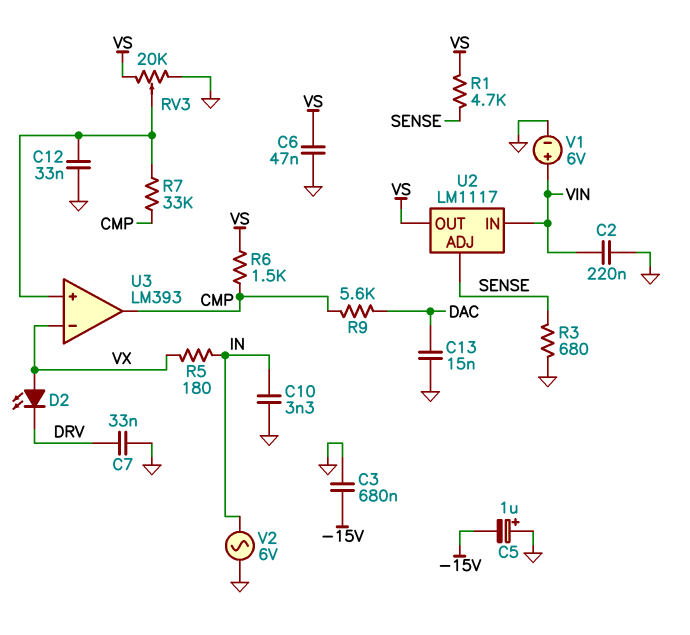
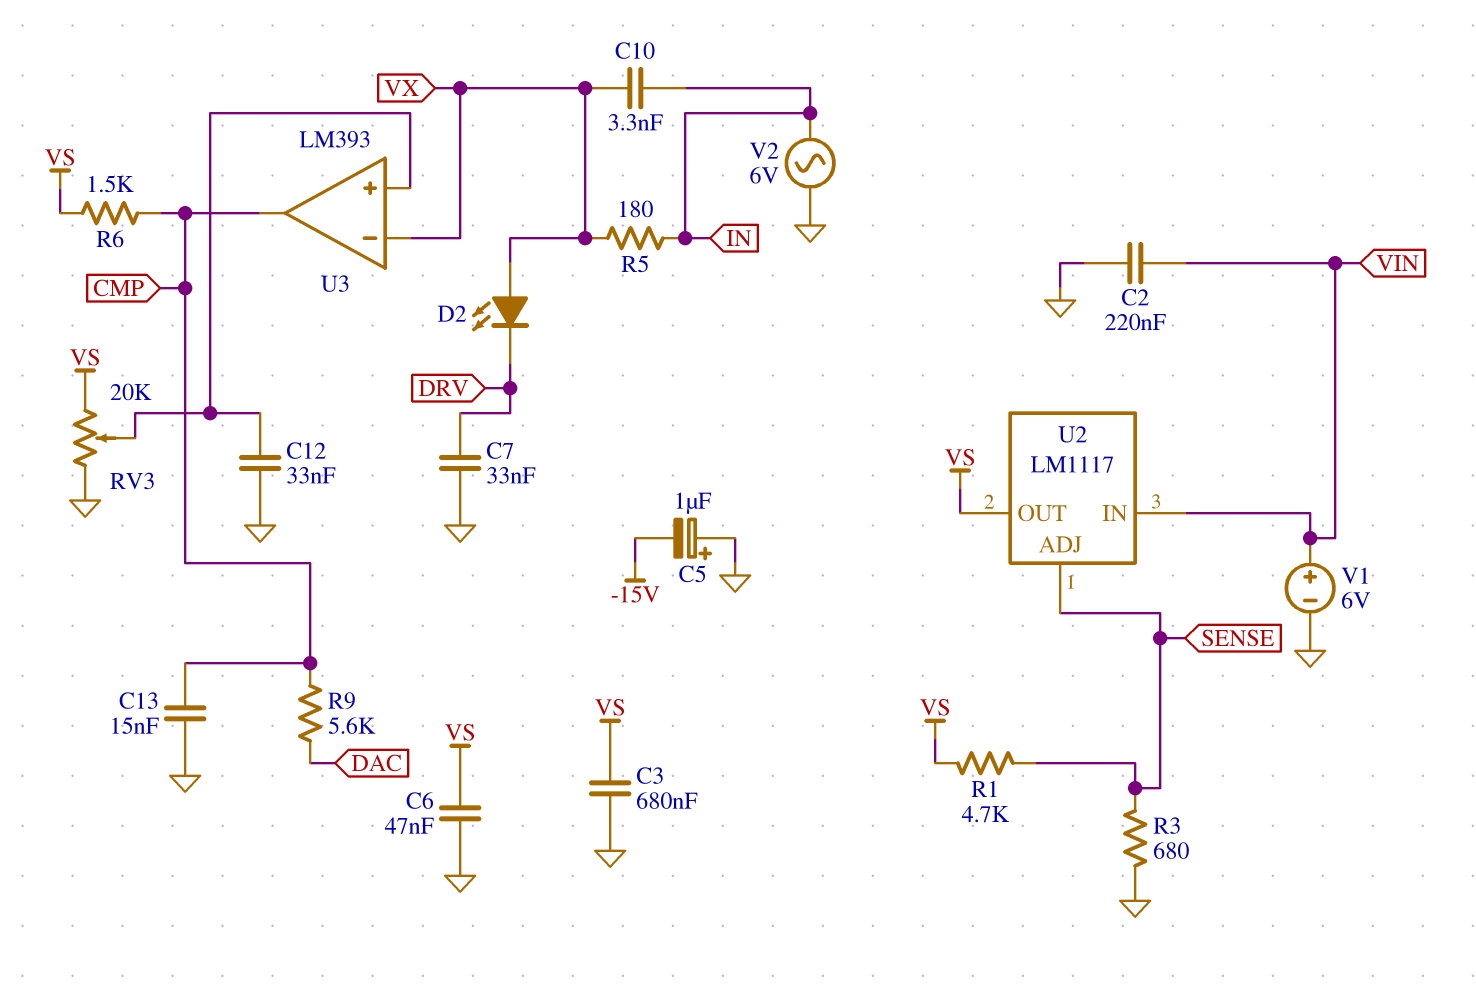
C3: 680nF (-15V, GND) -> 680nF (GND, VS)
C10: 3.3nF (GND, IN) -> 3.3nF (IN, VX)
C13: 15nF (DAC, GND) -> 15nF (CMP, GND)
R7: 33k (CMP, U3/in+) -> none

